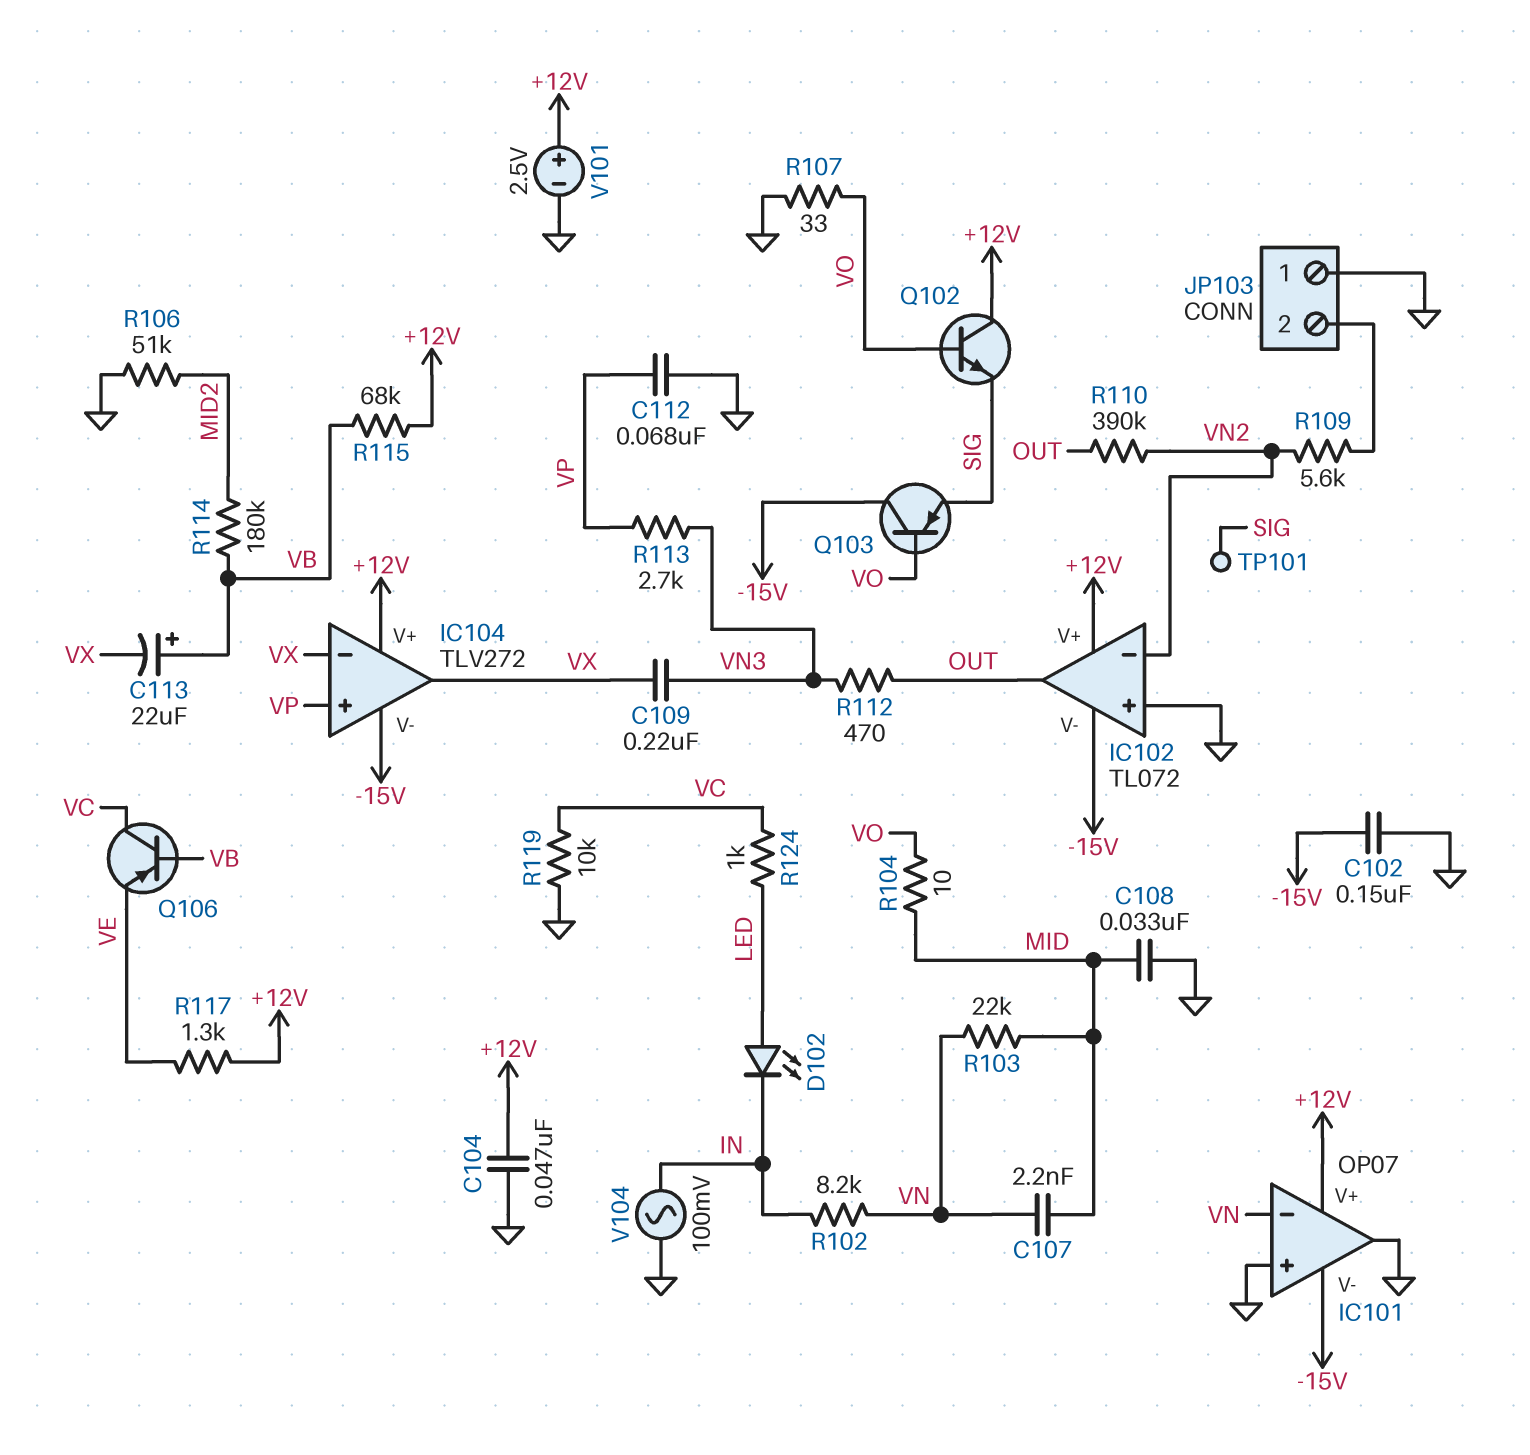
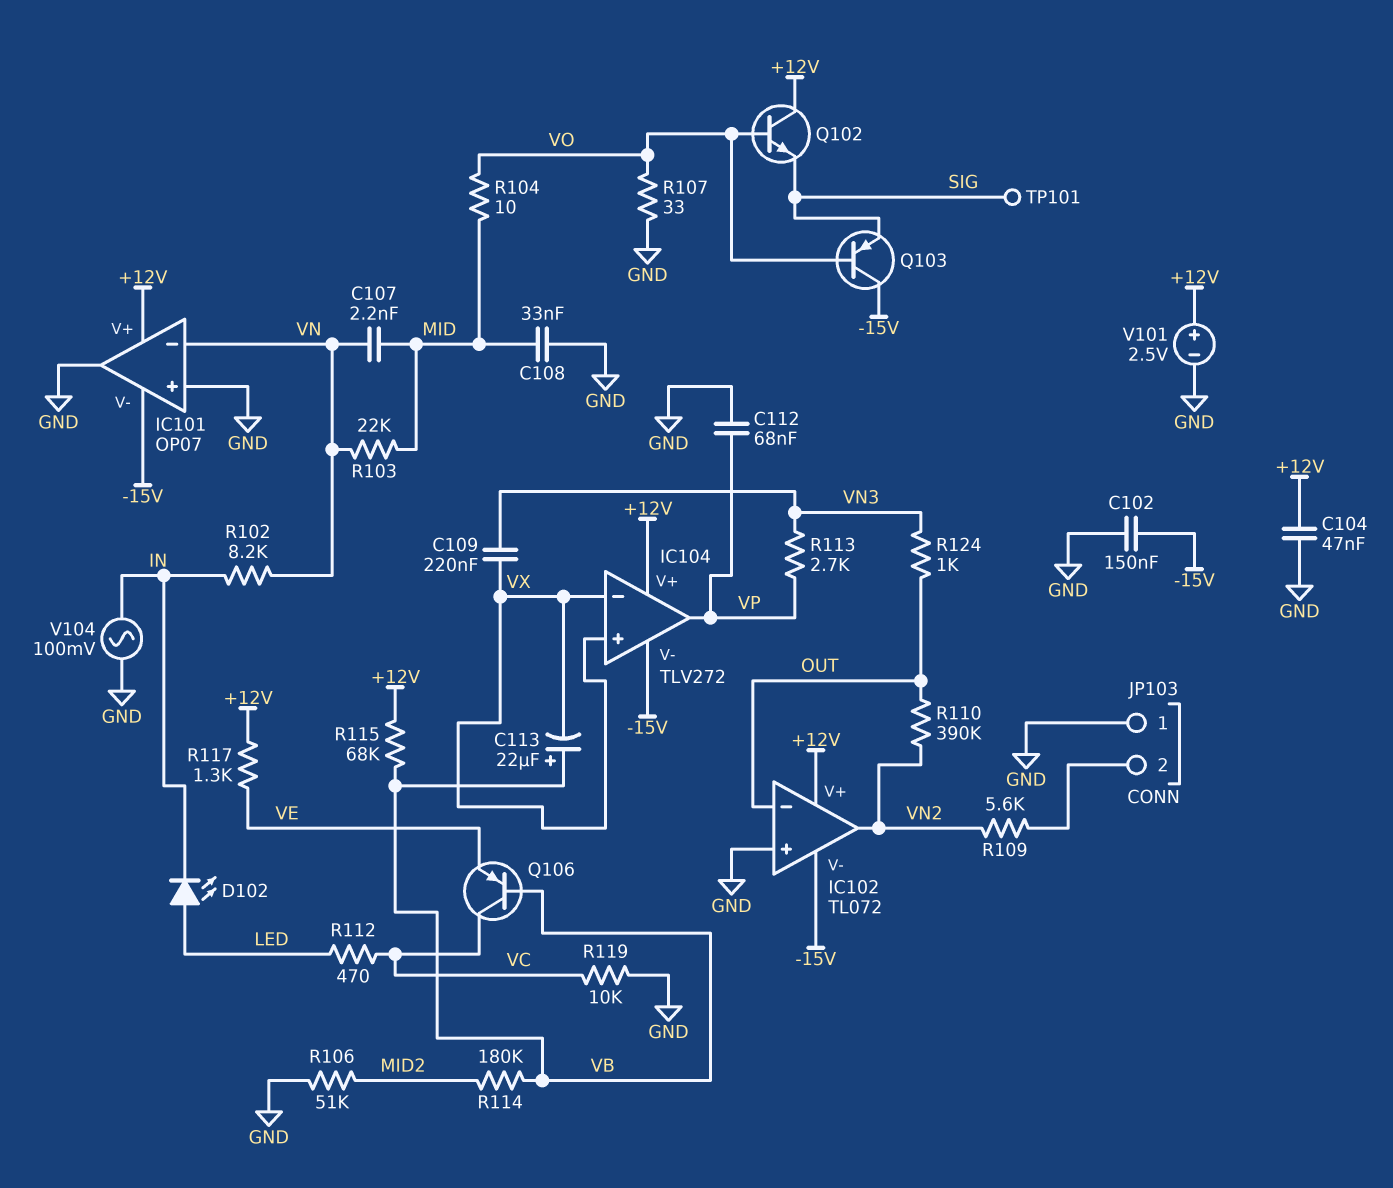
IC102 pin in-: VN2 -> OUT
IC102 pin out: OUT -> VN2
IC104 pin in+: VP -> VX
IC104 pin out: VX -> VP
R112: 470 (OUT, VN3) -> 470 (LED, VC)
R124: 1k (LED, VC) -> 1k (OUT, VN3)

